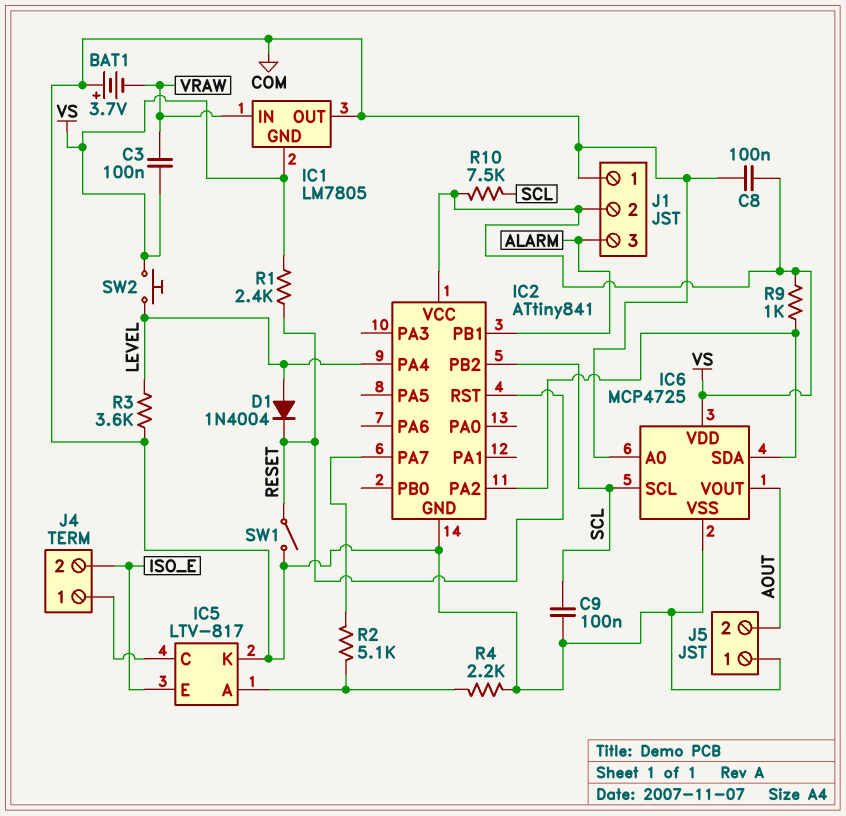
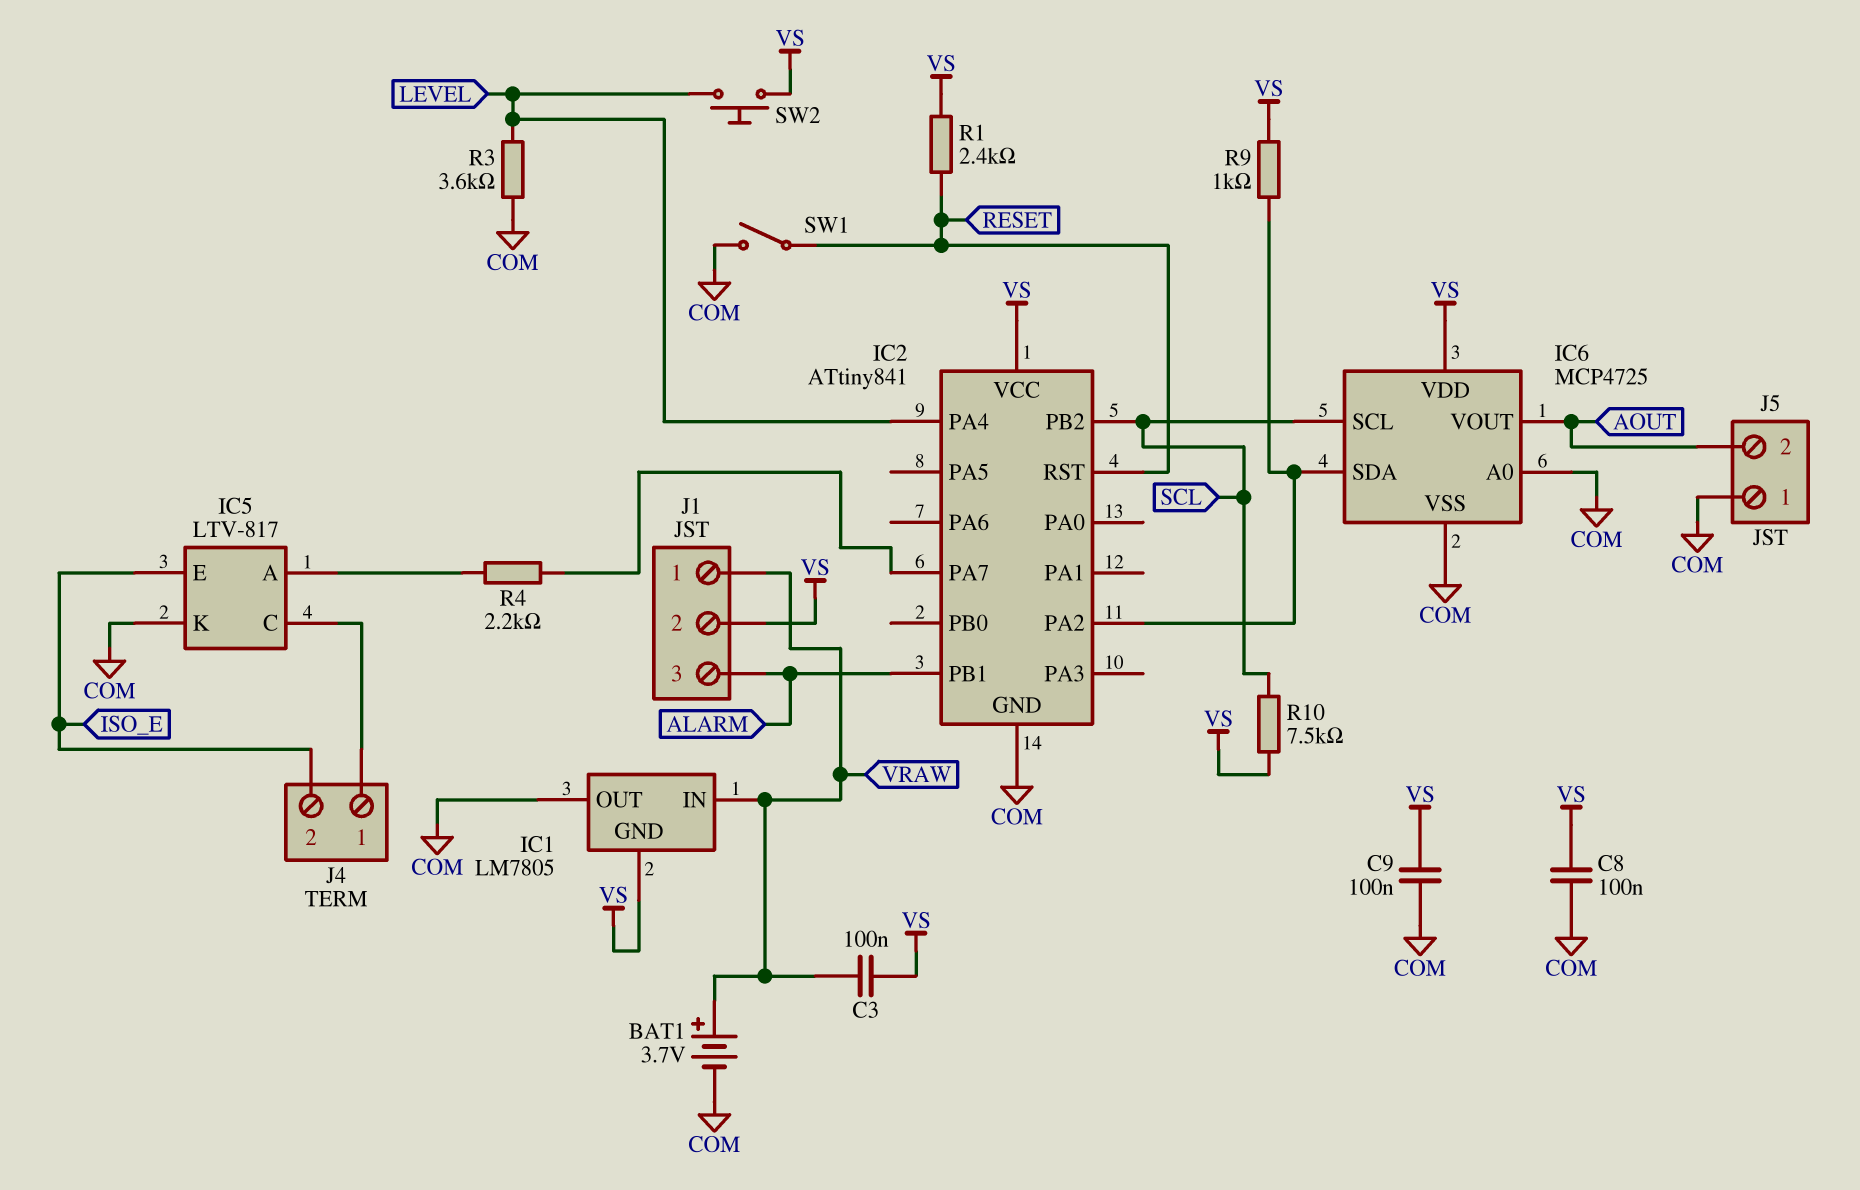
BAT1: 3.7V (plus COM, minus VRAW) -> 3.7V (plus VRAW, minus COM)
C9: 100nF (COM, SCL) -> 100nF (COM, VS)
D1: diode 1N4004 (A LEVEL, K RESET) -> none
J1 pin 1: COM -> VRAW
R2: 5.1k (IC2/PA7, IC5/A) -> none
R4: 2.2k (COM, IC5/A) -> 2.2k (IC2/PA7, IC5/A)

